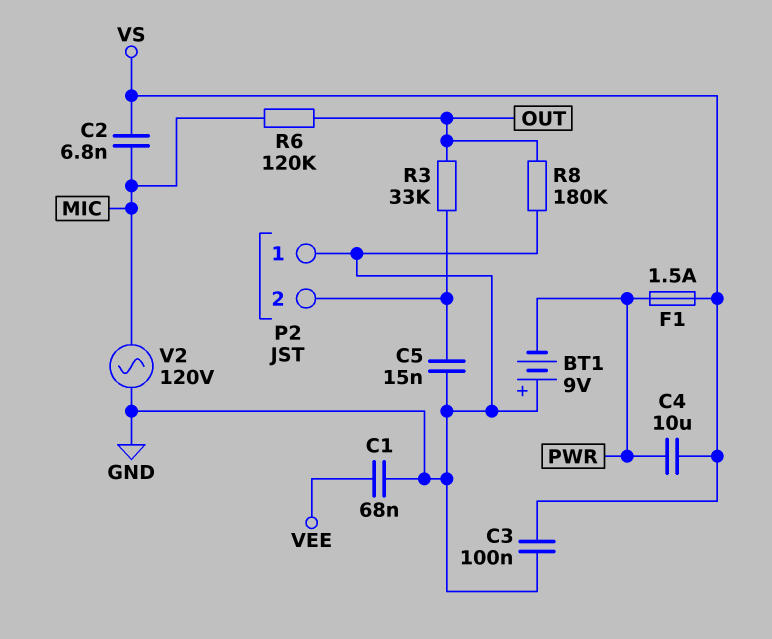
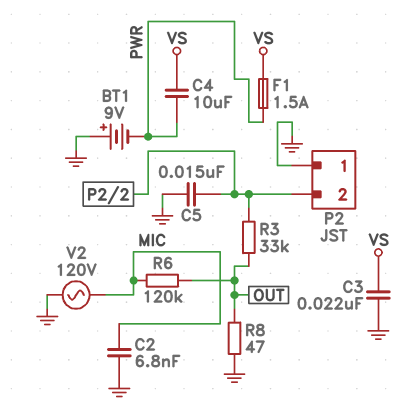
C1: 68nF (GND, VEE) -> none
C2: 6.8nF (MIC, VS) -> 6.8nF (GND, MIC)
C3: 100nF (GND, VS) -> 22nF (GND, VS)
R8: 180k (GND, OUT) -> 47 (GND, OUT)

